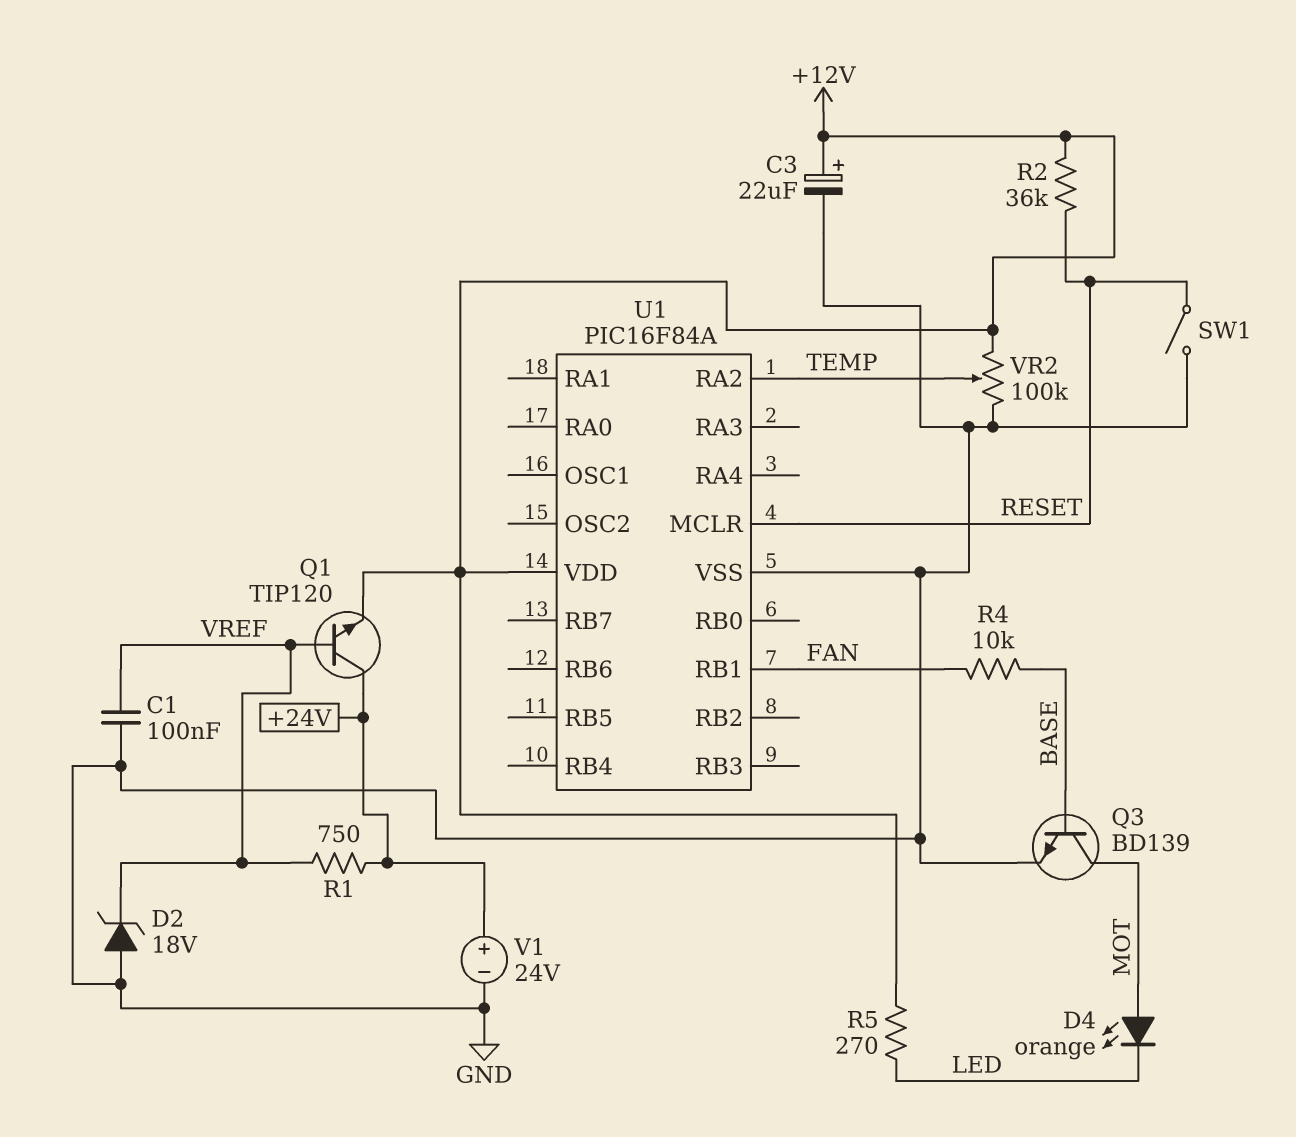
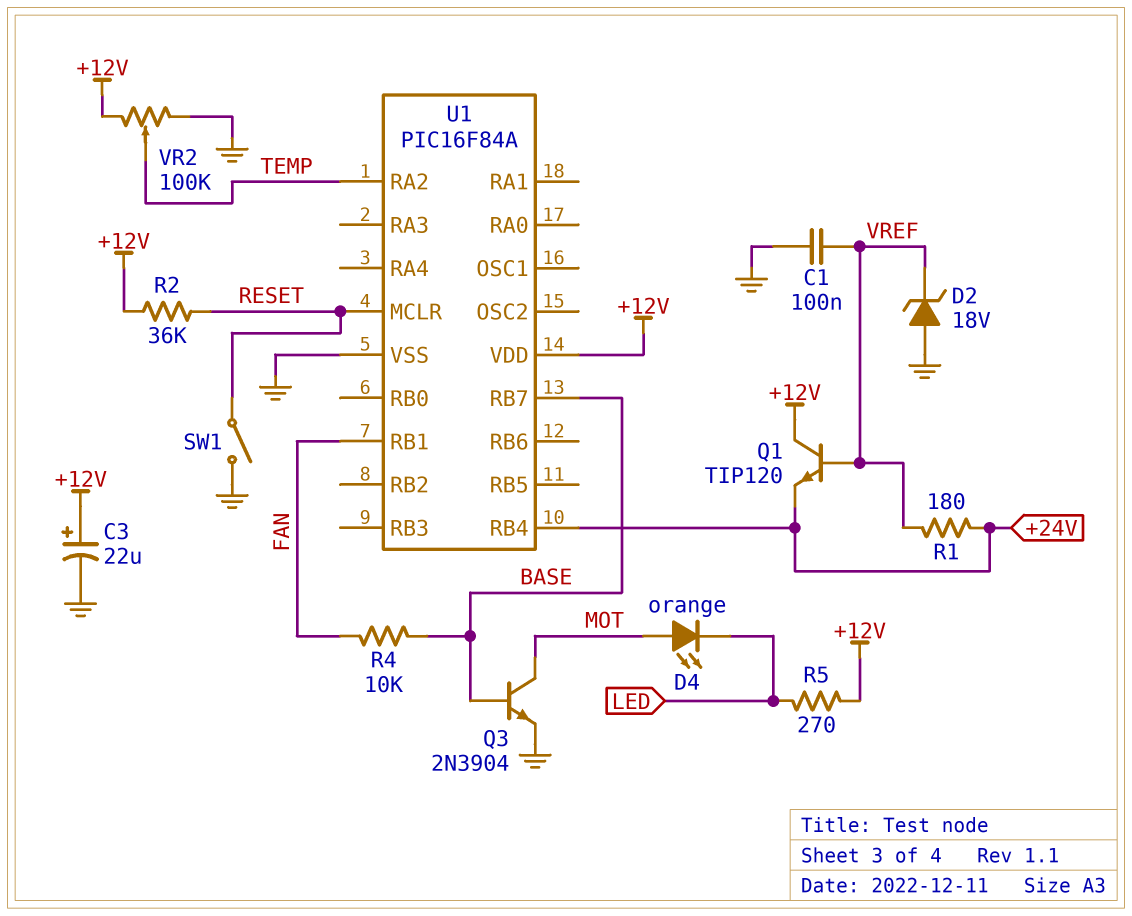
Q1: NPN TIP120 (B VREF, C +24V, E +12V) -> NPN TIP120 (B VREF, C +12V, E +24V)
Q3: NPN BD139 (B BASE, C MOT, E GND) -> NPN 2N3904 (B BASE, C MOT, E GND)
R1: 750 (+24V, VREF) -> 180 (+24V, VREF)
U1 pin RB4: none -> +24V
U1 pin RB7: none -> BASE
V1: 24V (plus +24V, minus GND) -> none

